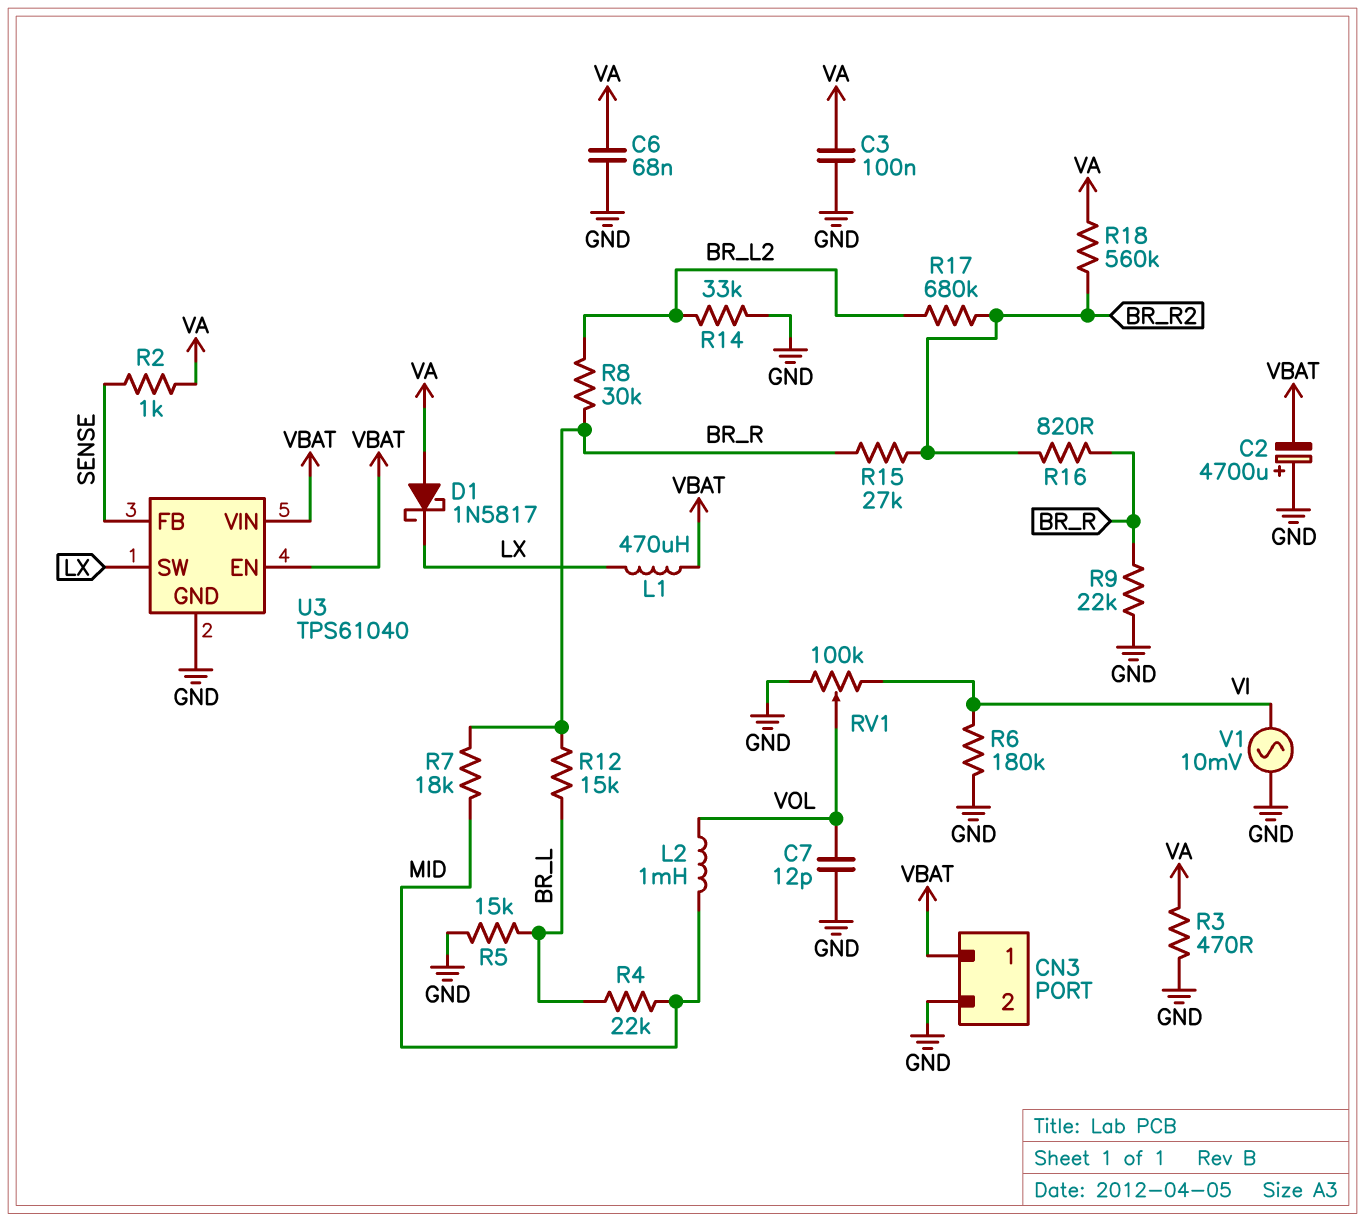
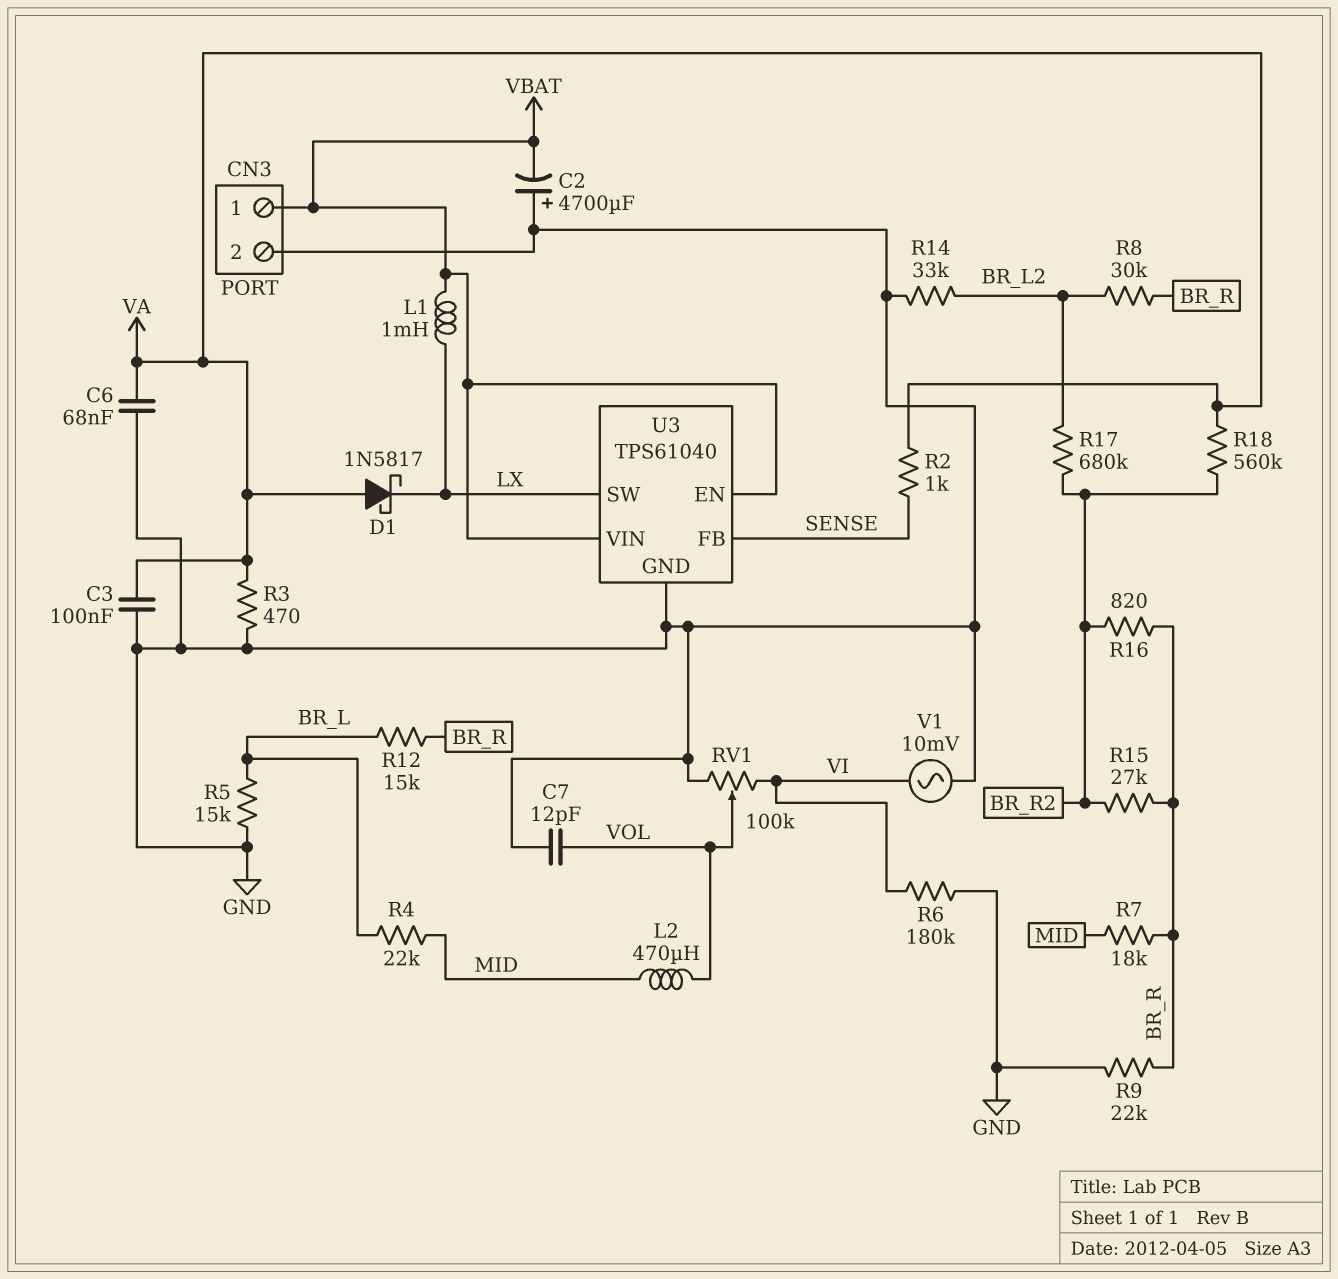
L1: 470uH (LX, VBAT) -> 1mH (LX, VBAT)
L2: 1mH (MID, VOL) -> 470uH (MID, VOL)

